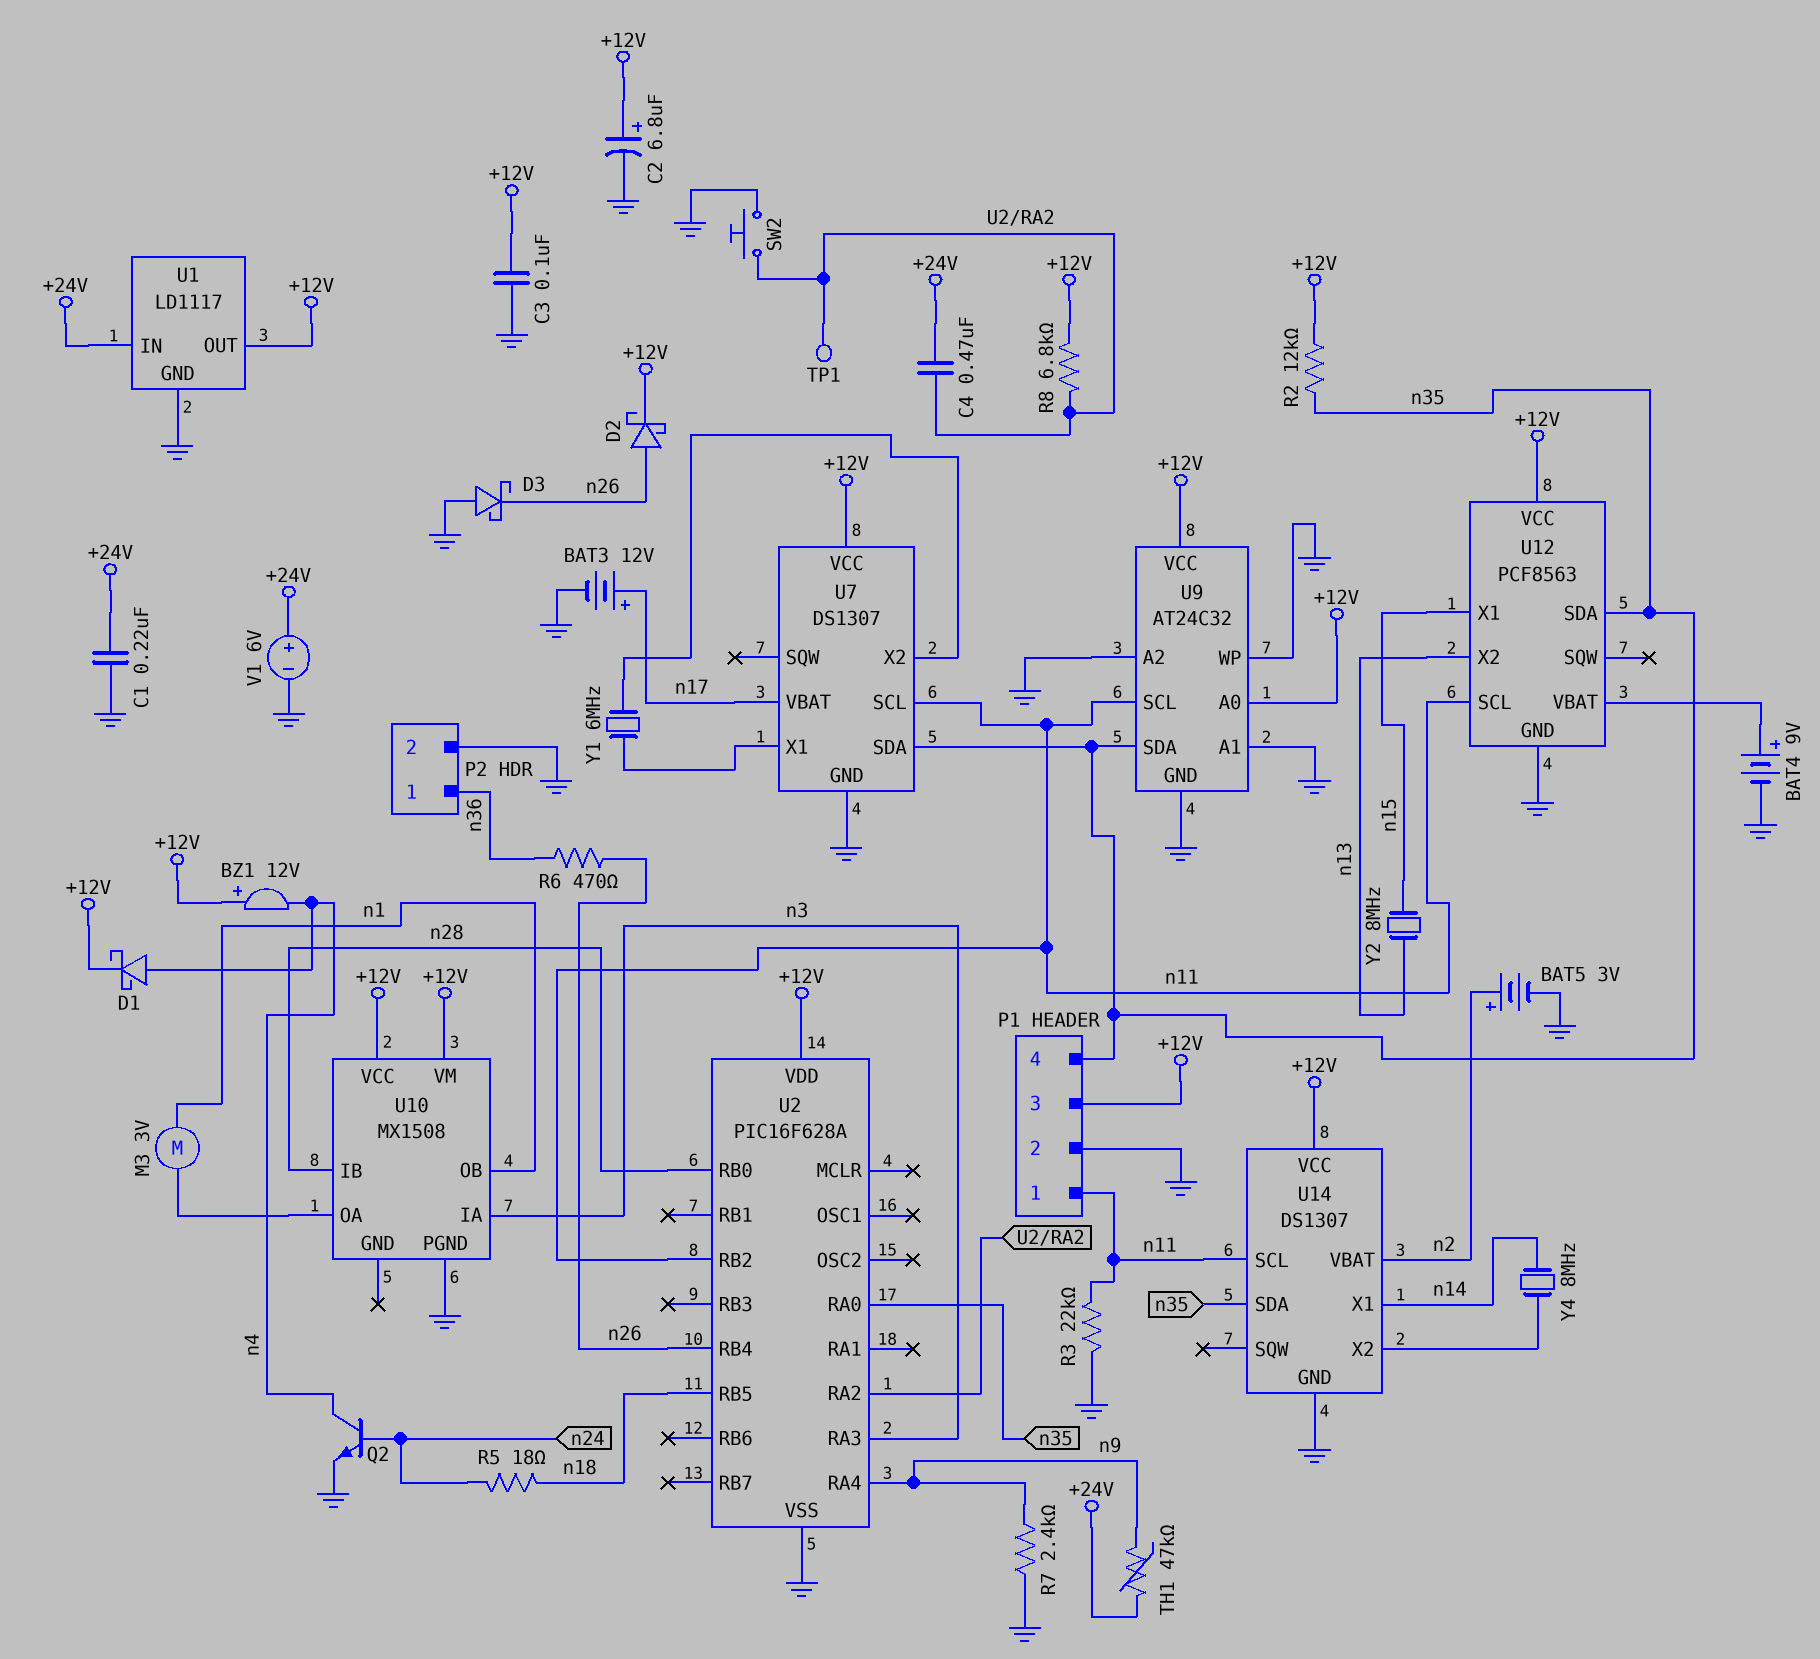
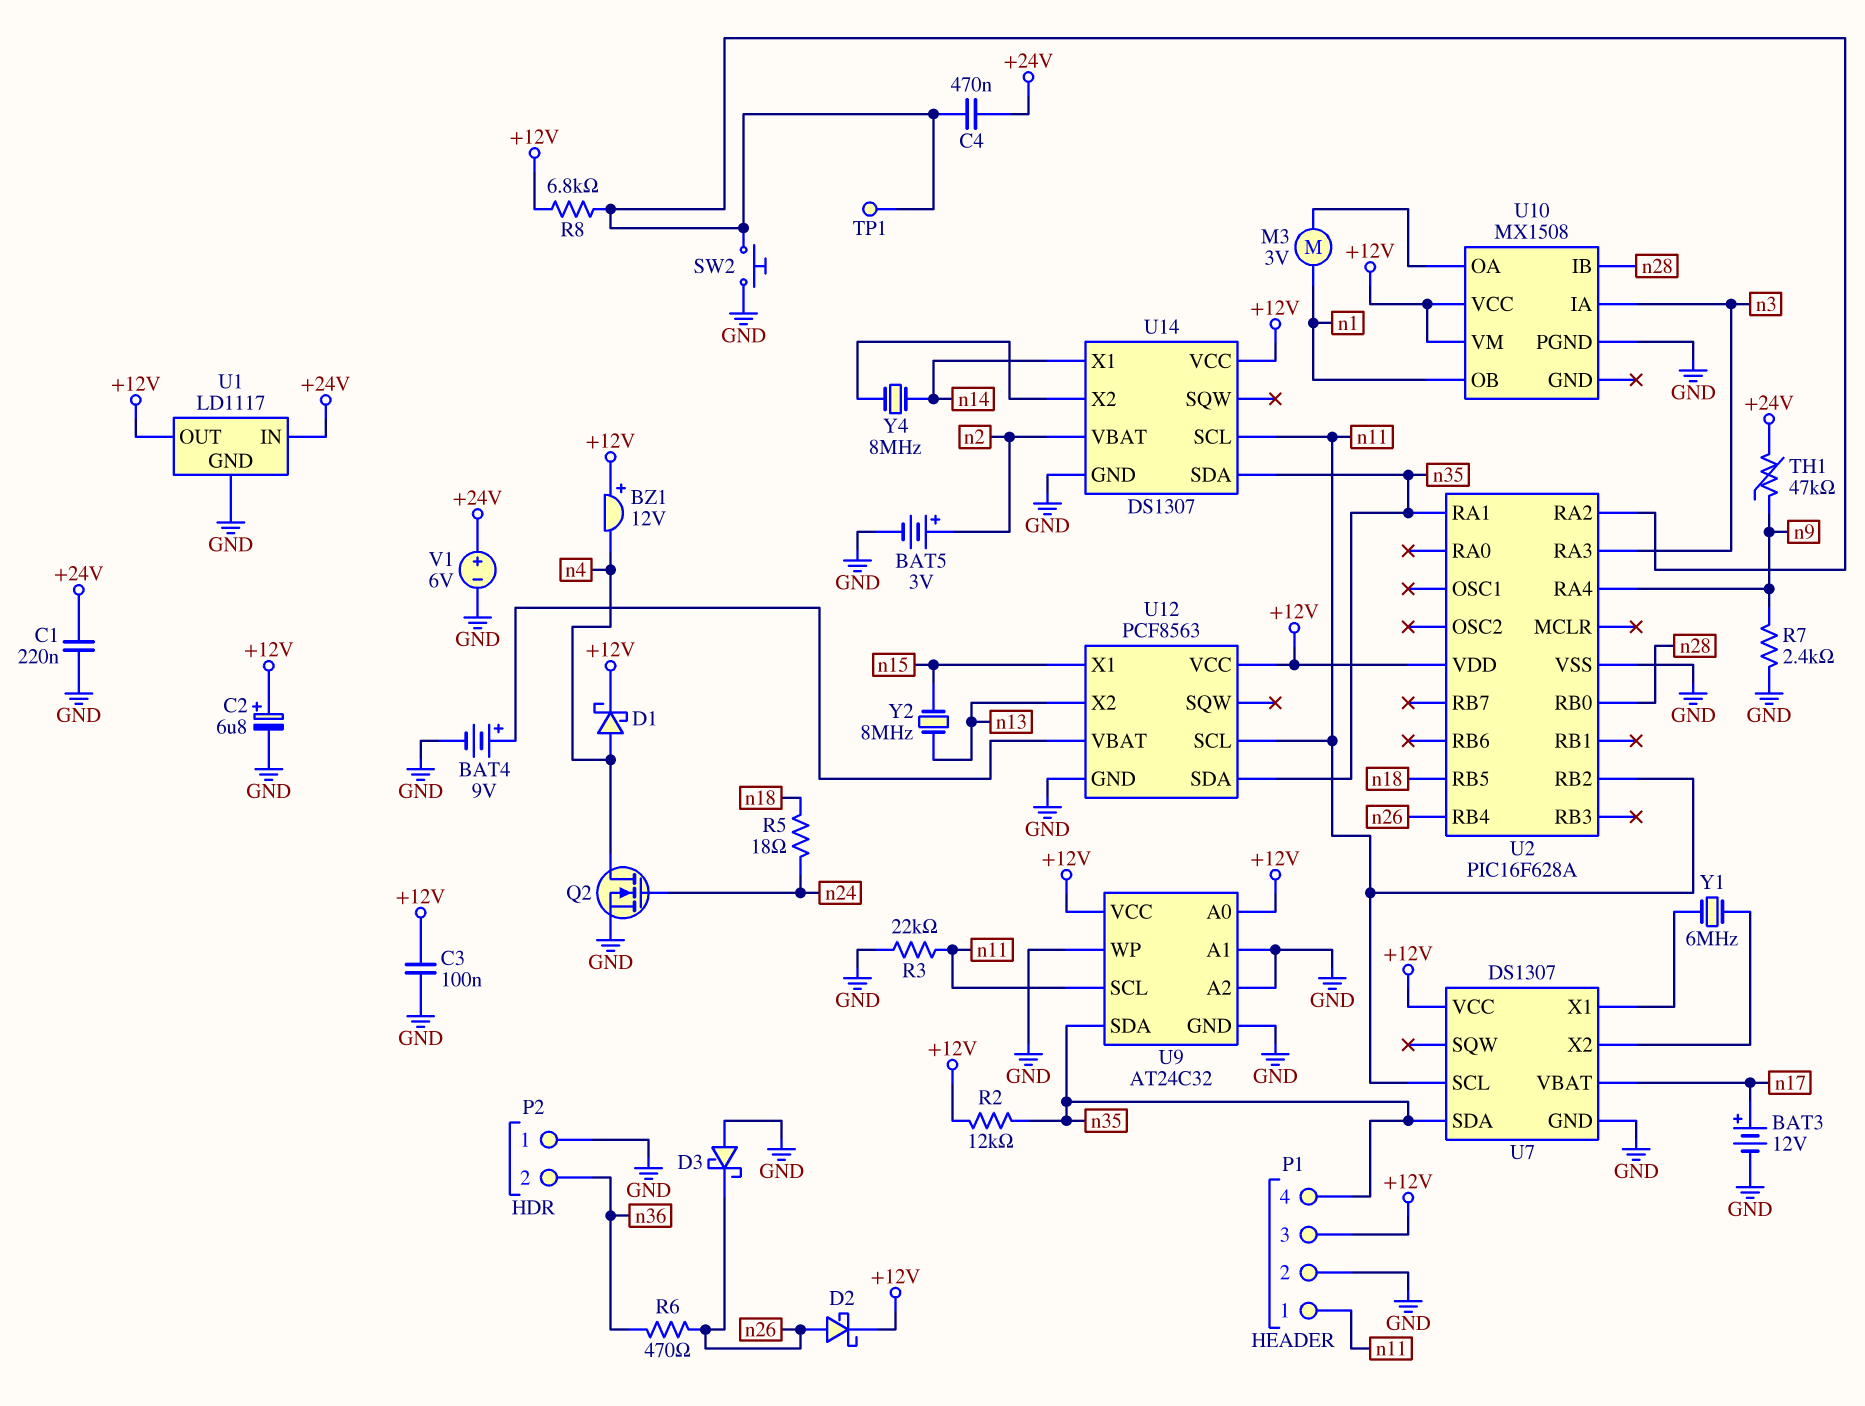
P2 pin 1: n36 -> GND
P2 pin 2: GND -> n36
Q2: NPN (B n24, C n4, E GND) -> NMOS (G n24, D n4, S GND)
U2 pin RA0: n35 -> none
U2 pin RA1: none -> n35

